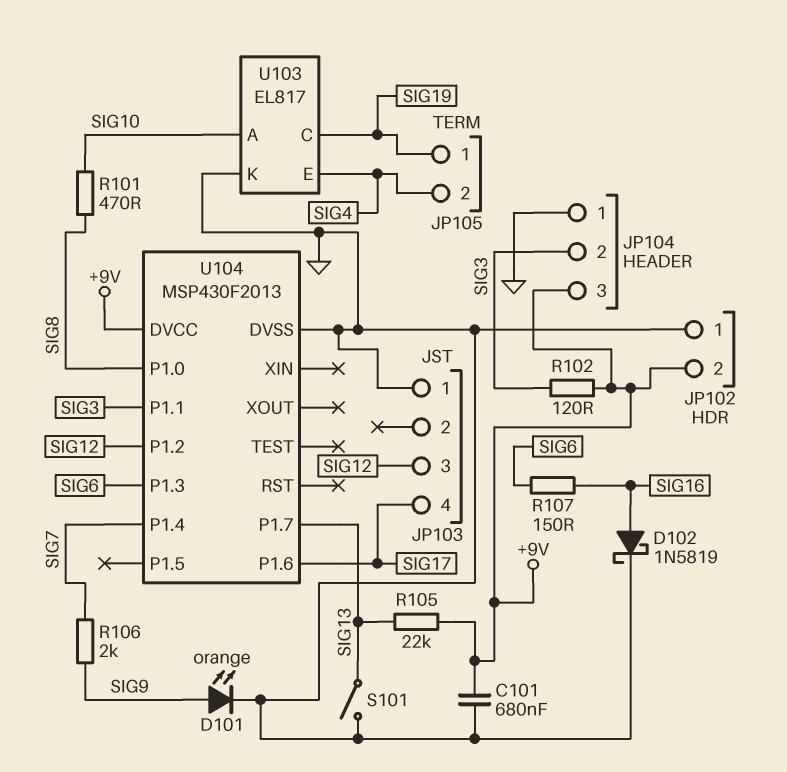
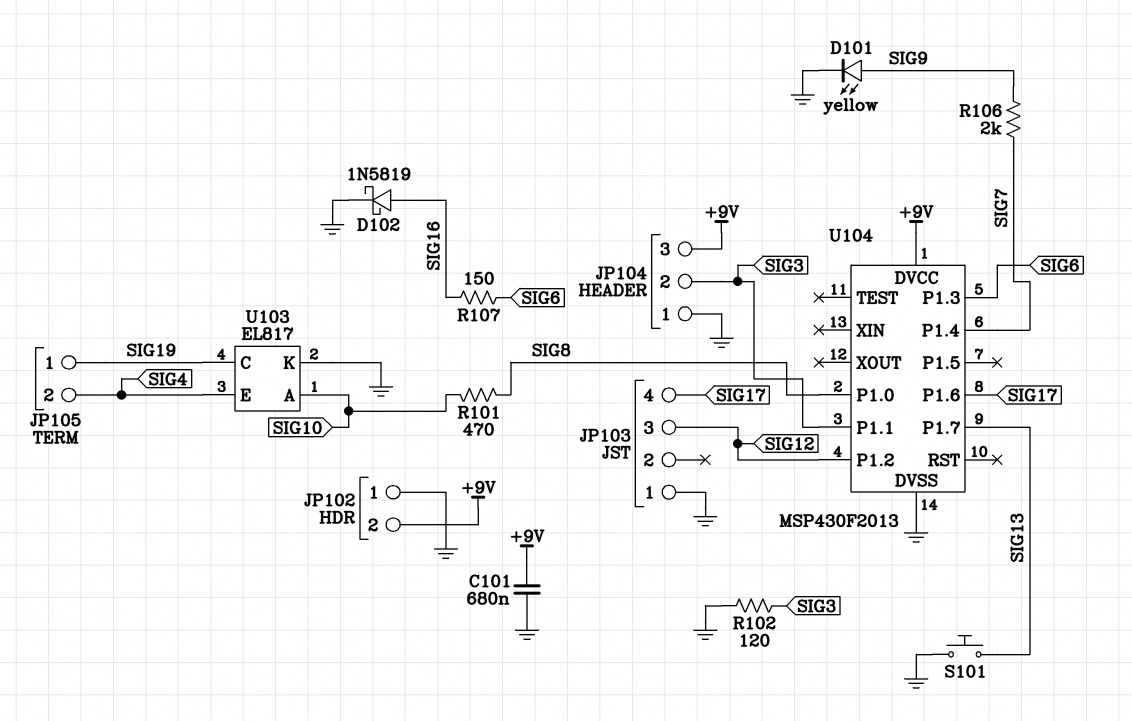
D101: LED orange (A SIG9, K GND) -> LED yellow (A SIG9, K GND)
R102: 120 (+9V, SIG3) -> 120 (GND, SIG3)
R105: 22k (+9V, SIG13) -> none
S101: switch (GND, SIG13) -> button (GND, SIG13)

